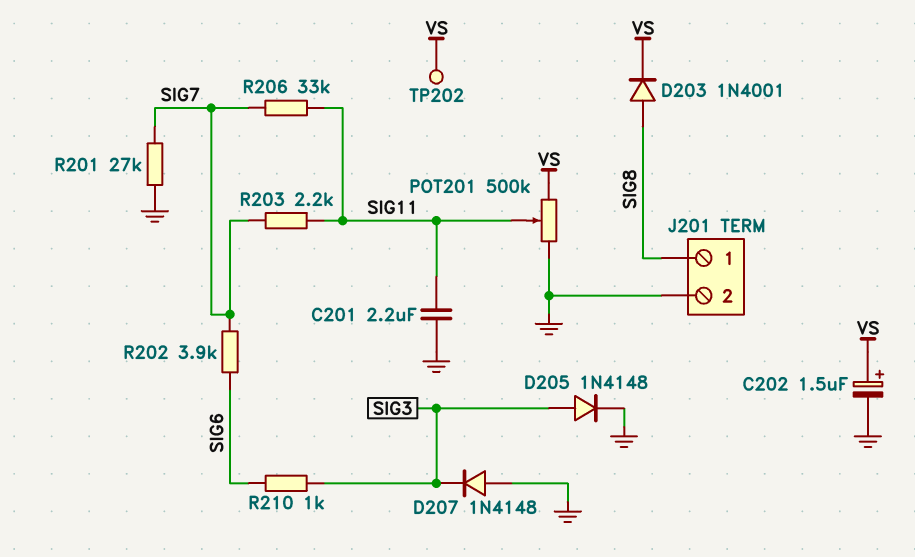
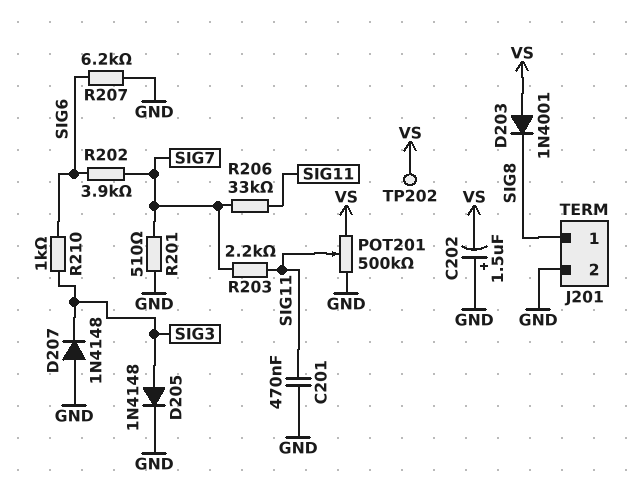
C201: 2.2uF (GND, SIG11) -> 470nF (GND, SIG11)
C202: 1.5uF (plus VS, minus GND) -> 1.5uF (plus GND, minus VS)
D203: diode 1N4001 (A SIG8, K VS) -> diode 1N4001 (A VS, K SIG8)
R201: 27k (GND, SIG7) -> 510 (GND, SIG7)
R207: none -> 6.2k (GND, SIG6)

